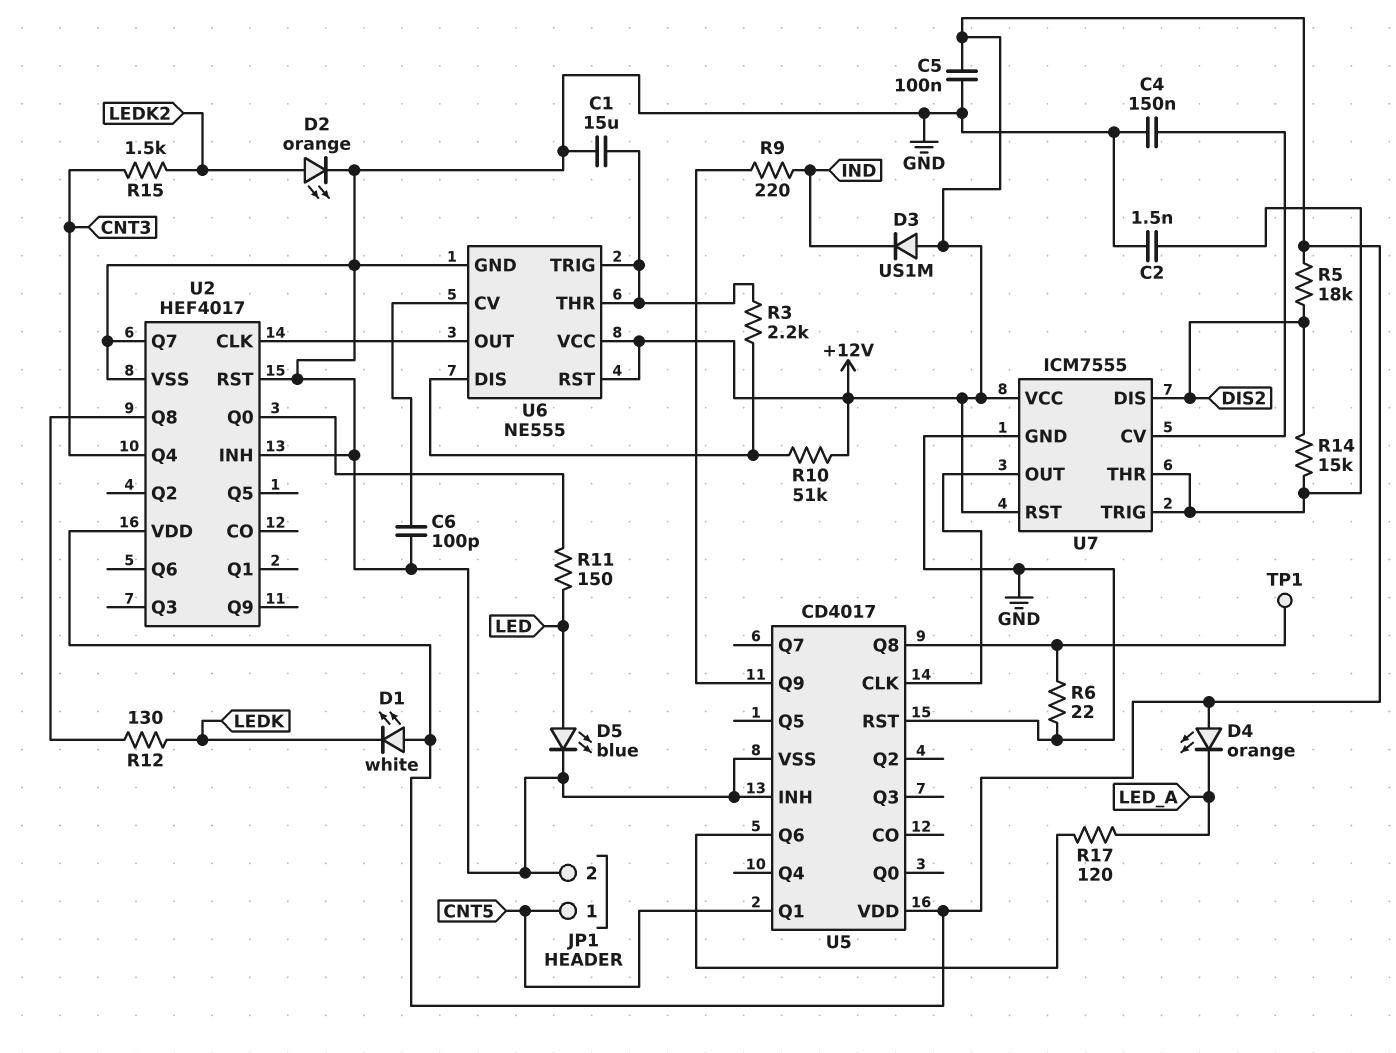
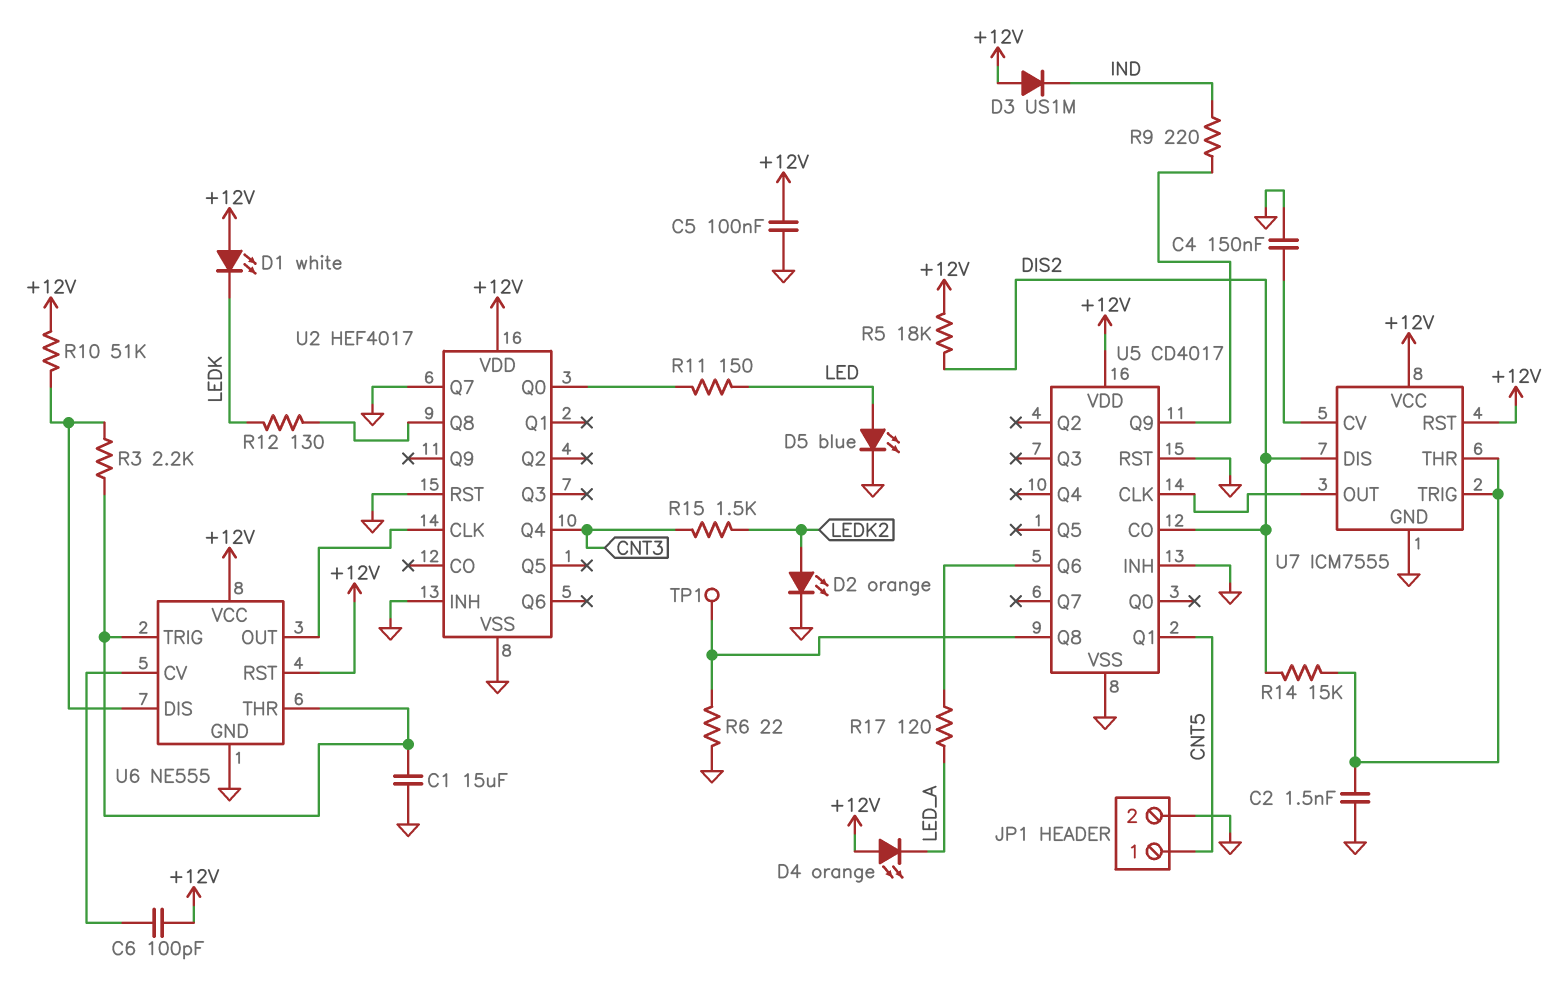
C6: 100pF (GND, U6/CV) -> 100pF (+12V, U6/CV)
U5 pin CO: none -> DIS2

